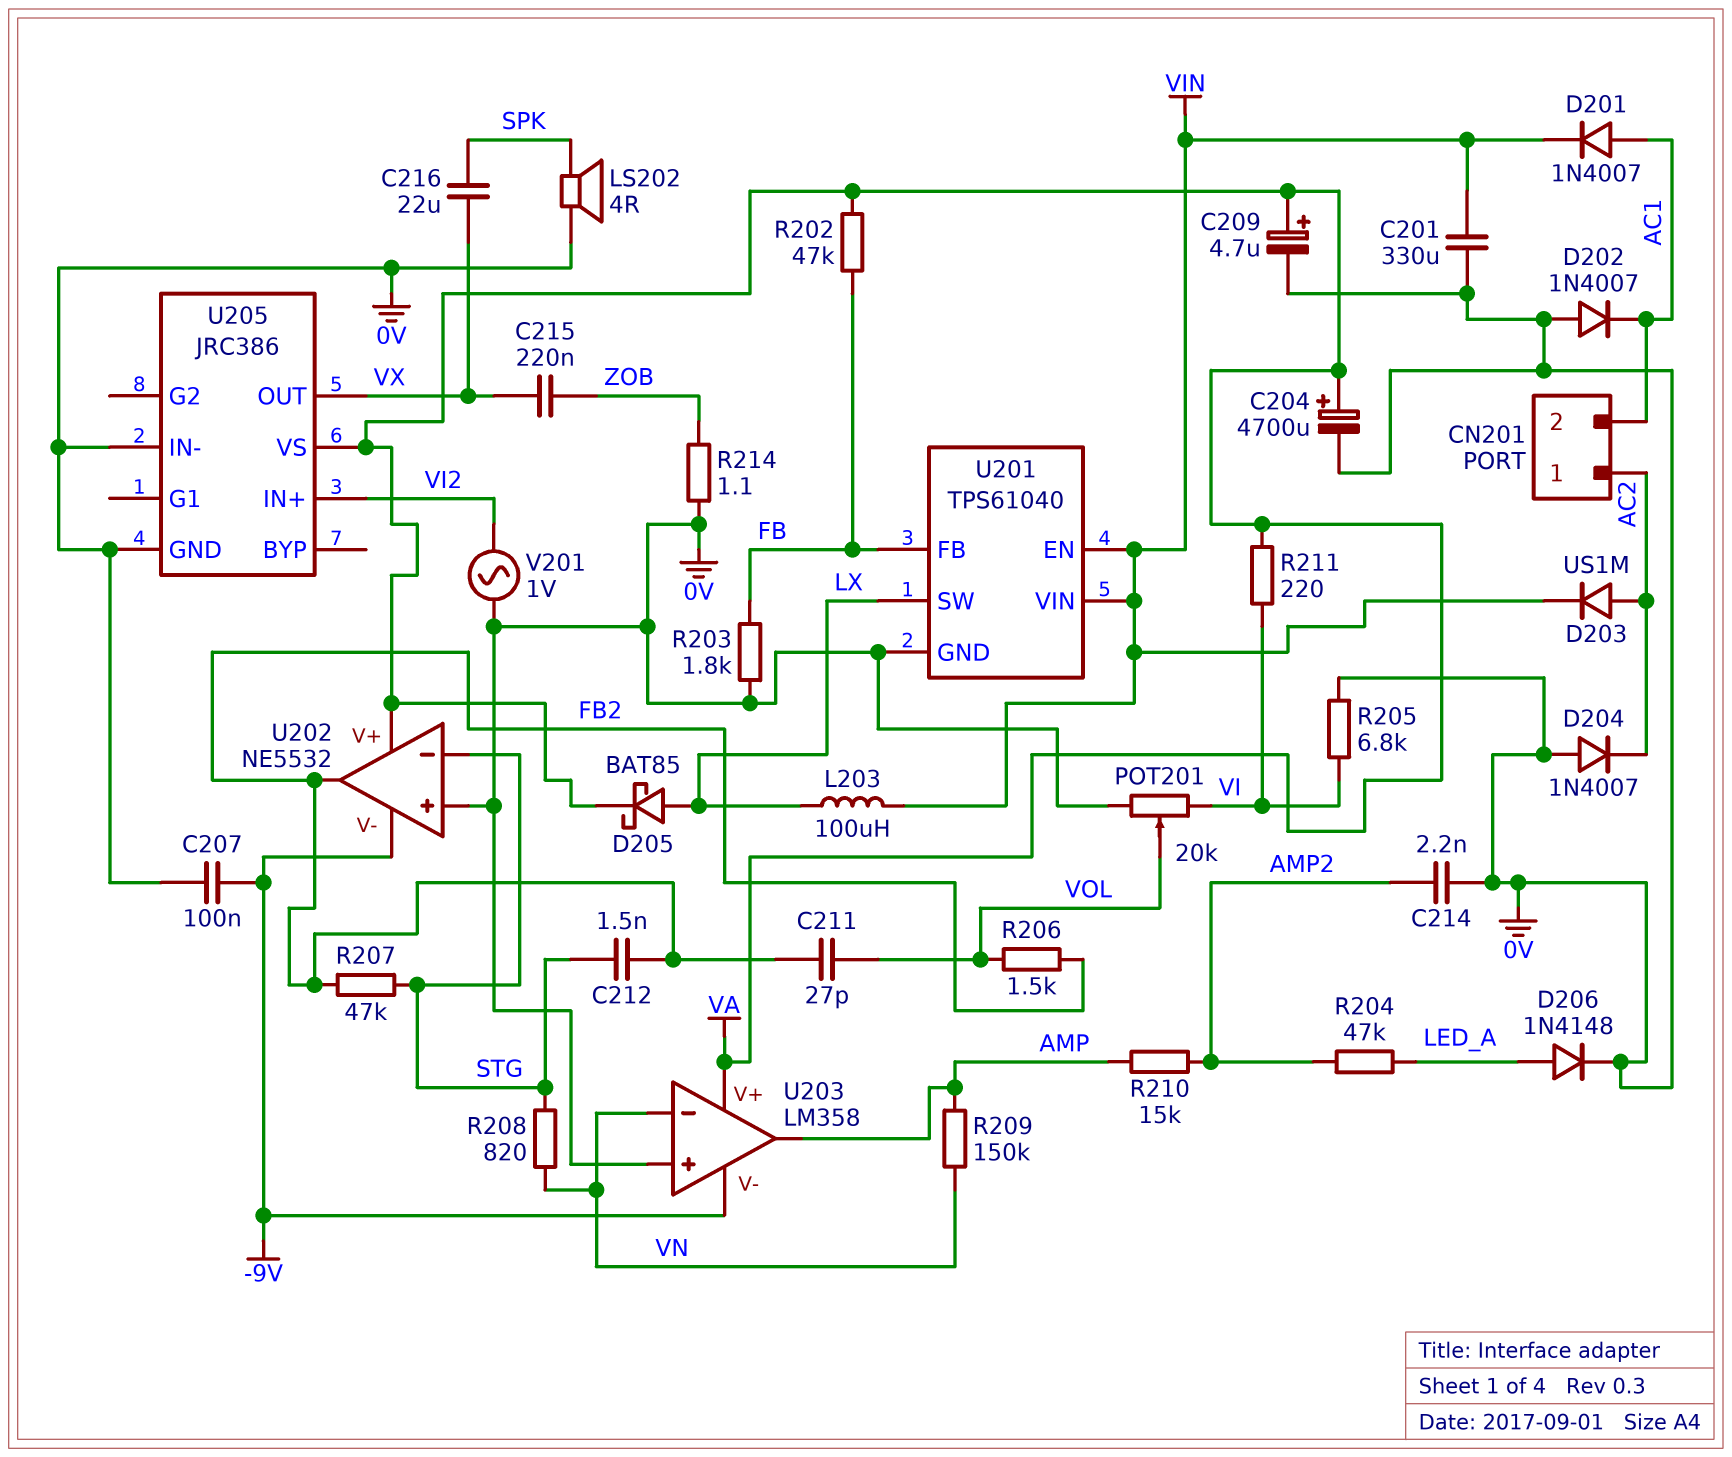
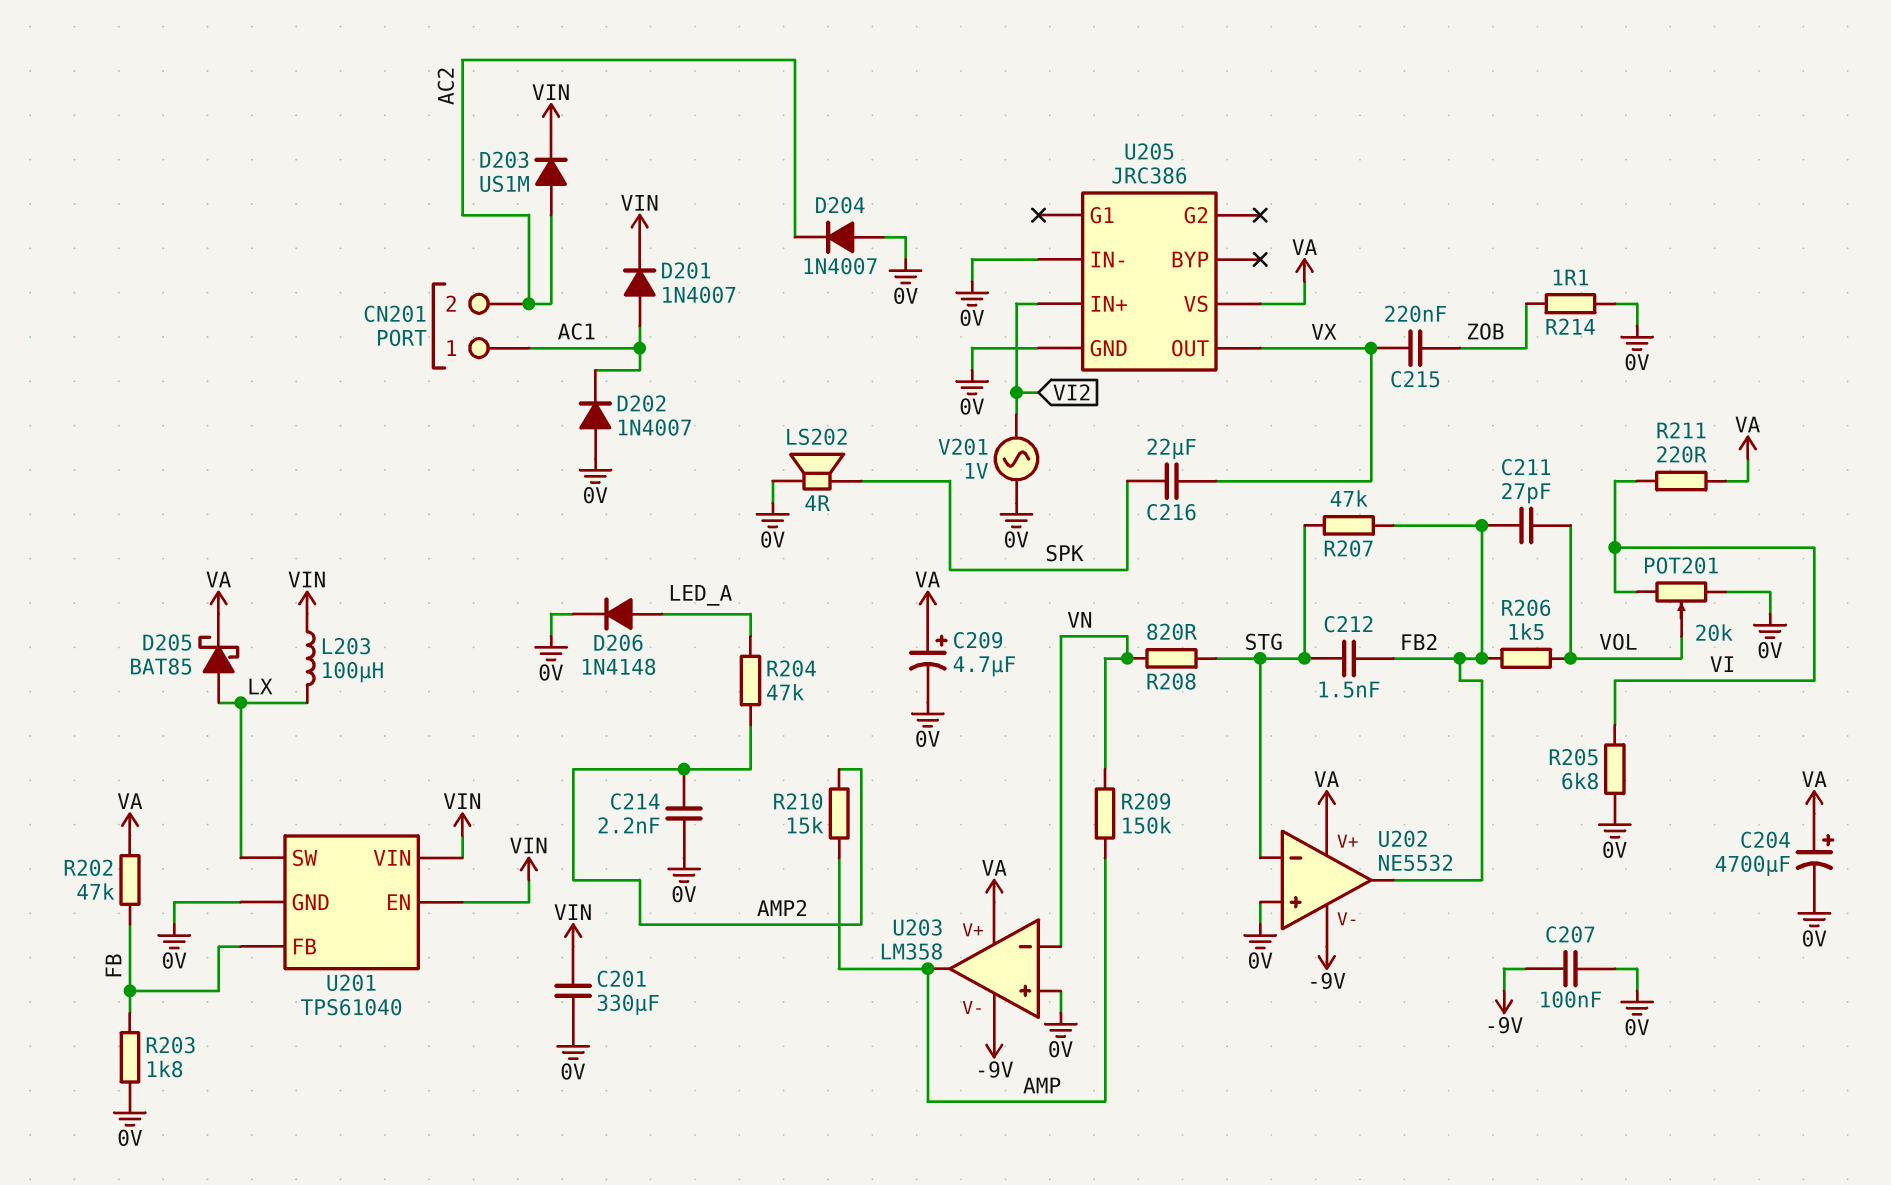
CN201 pin 1: AC2 -> AC1
CN201 pin 2: AC1 -> AC2

